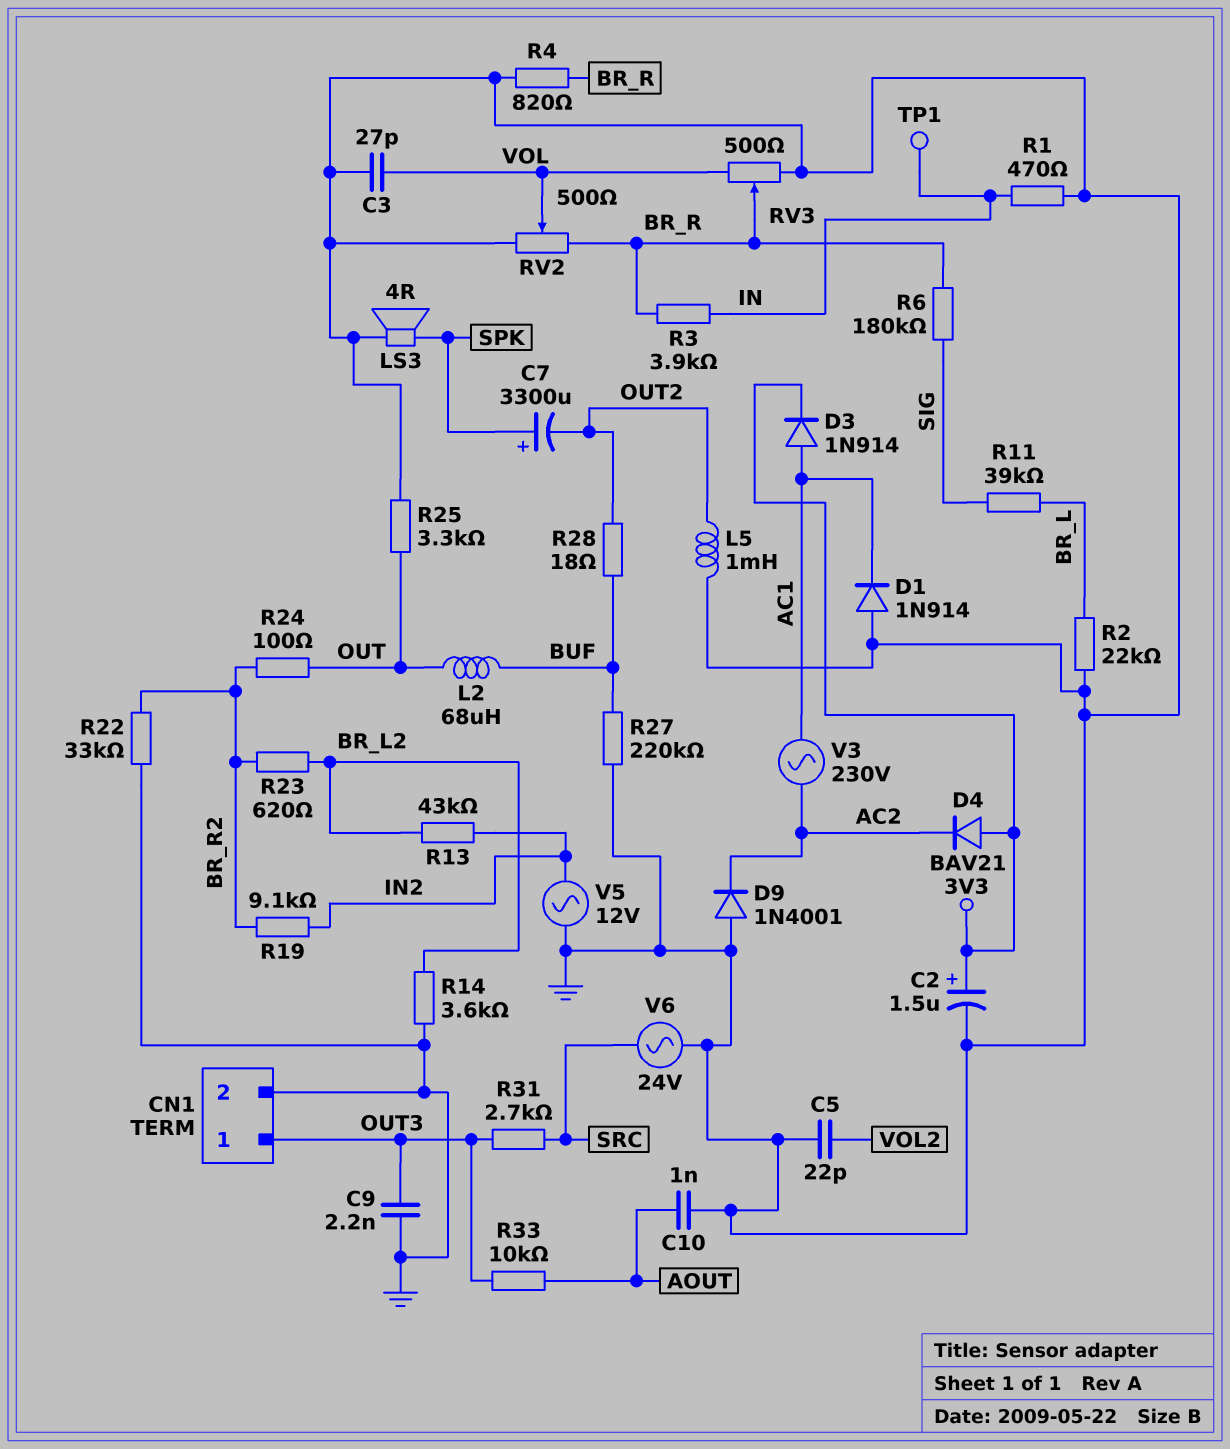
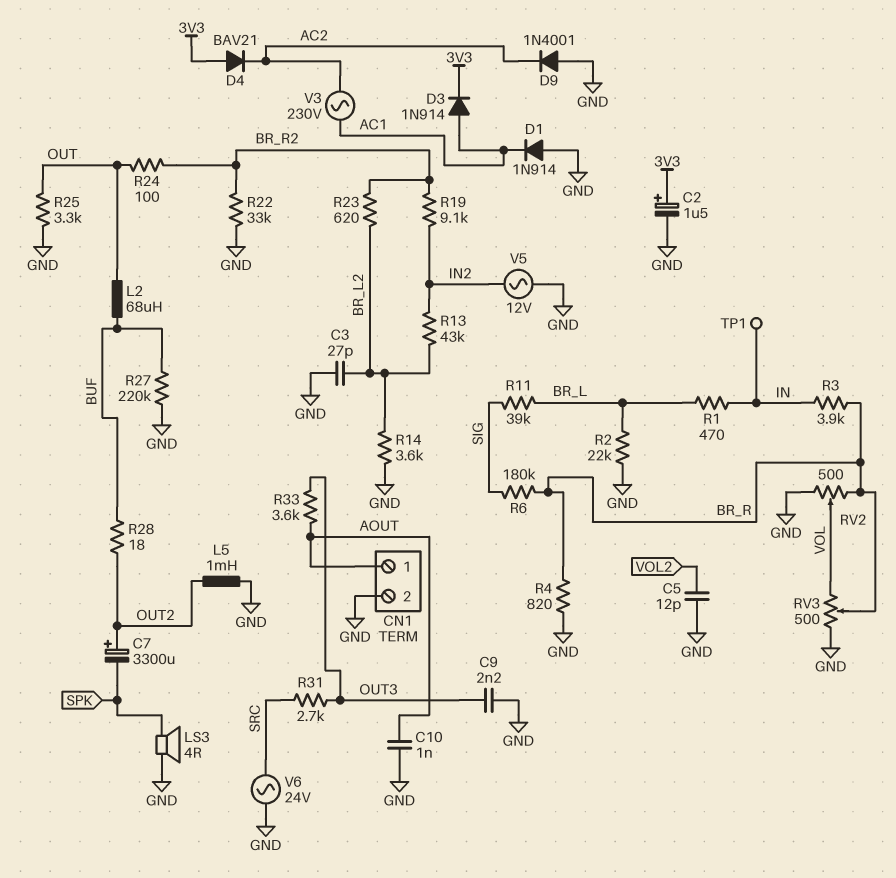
C3: 27pF (GND, VOL) -> 27pF (BR_L2, GND)
C5: 22pF (GND, VOL2) -> 12pF (GND, VOL2)
C7: 3300uF (plus SPK, minus OUT2) -> 3300uF (plus OUT2, minus SPK)
CN1 pin 1: OUT3 -> AOUT
R1: 470 (GND, IN) -> 470 (BR_L, IN)
R33: 10k (AOUT, OUT3) -> 3.6k (AOUT, OUT3)

